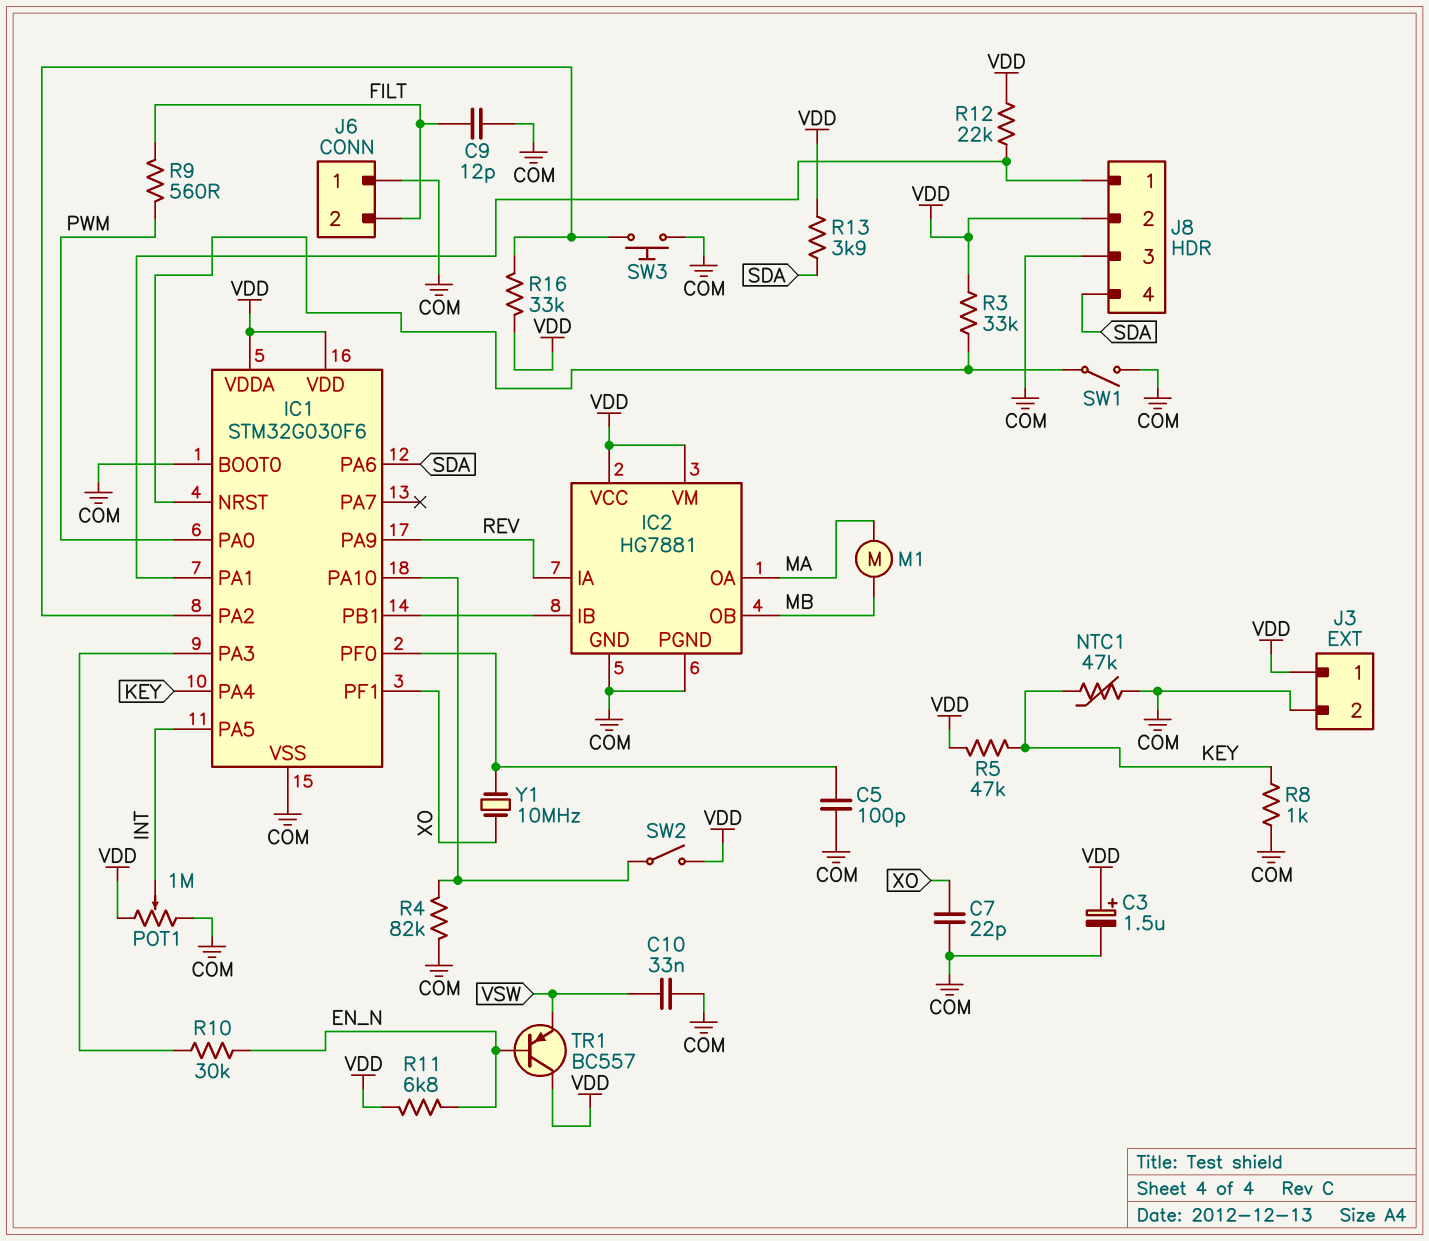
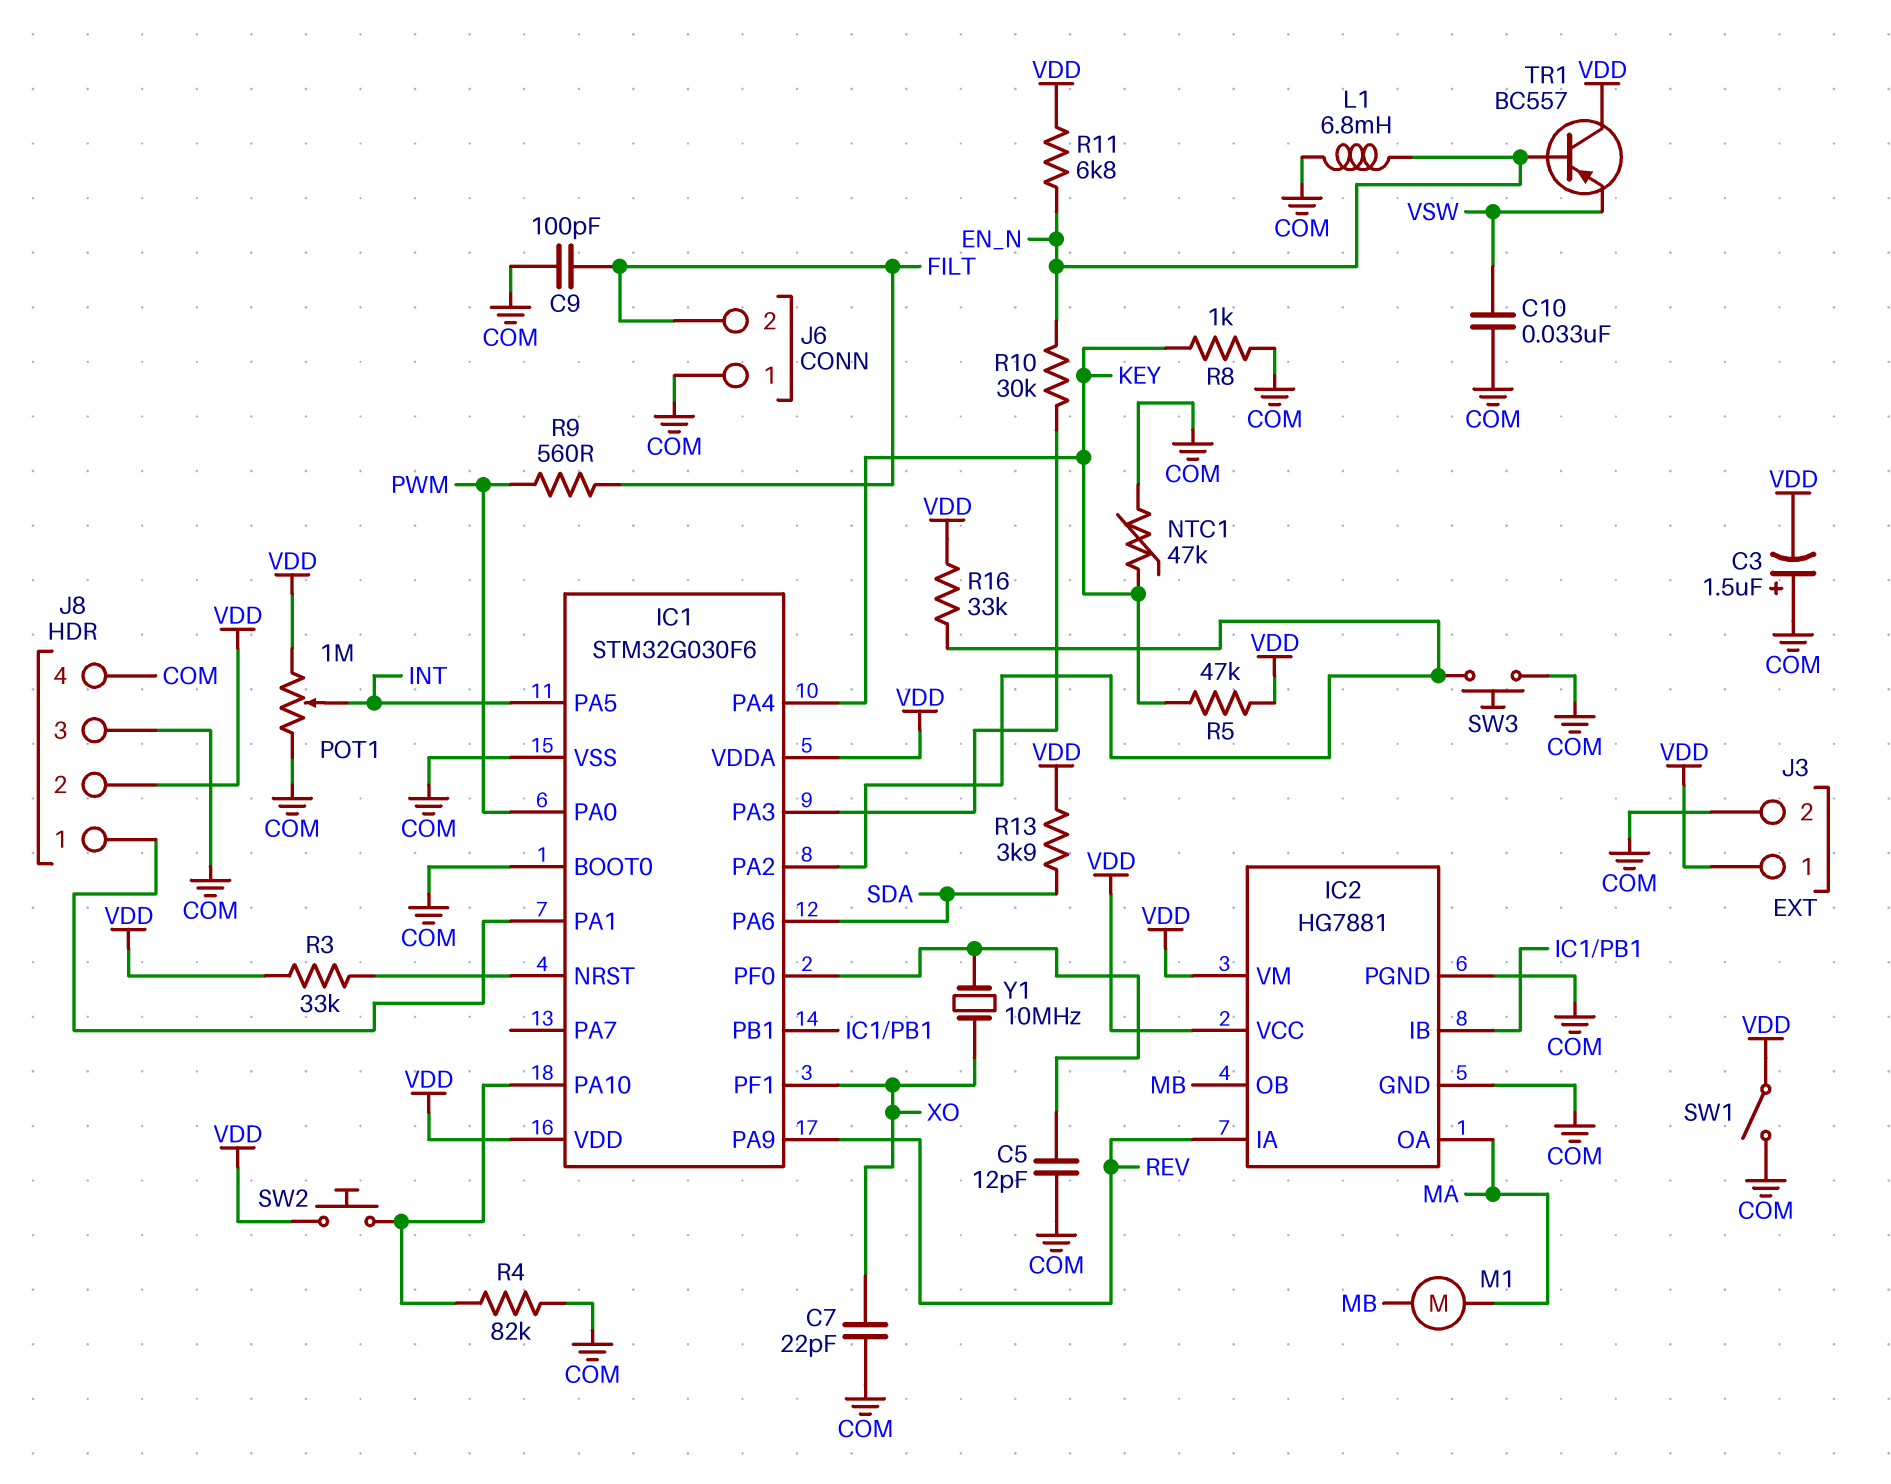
C3: 1.5uF (plus VDD, minus COM) -> 1.5uF (plus COM, minus VDD)
C5: 100pF (COM, IC1/PF0) -> 12pF (COM, IC1/PF0)
C9: 12pF (COM, FILT) -> 100pF (COM, FILT)
J8 pin 4: SDA -> COM
L1: none -> 6.8mH (COM, EN_N)
R12: 22k (IC1/PA1, VDD) -> none
SW1: switch (COM, IC1/NRST) -> switch (COM, VDD)
SW2: switch (IC1/PA10, VDD) -> button (IC1/PA10, VDD)

